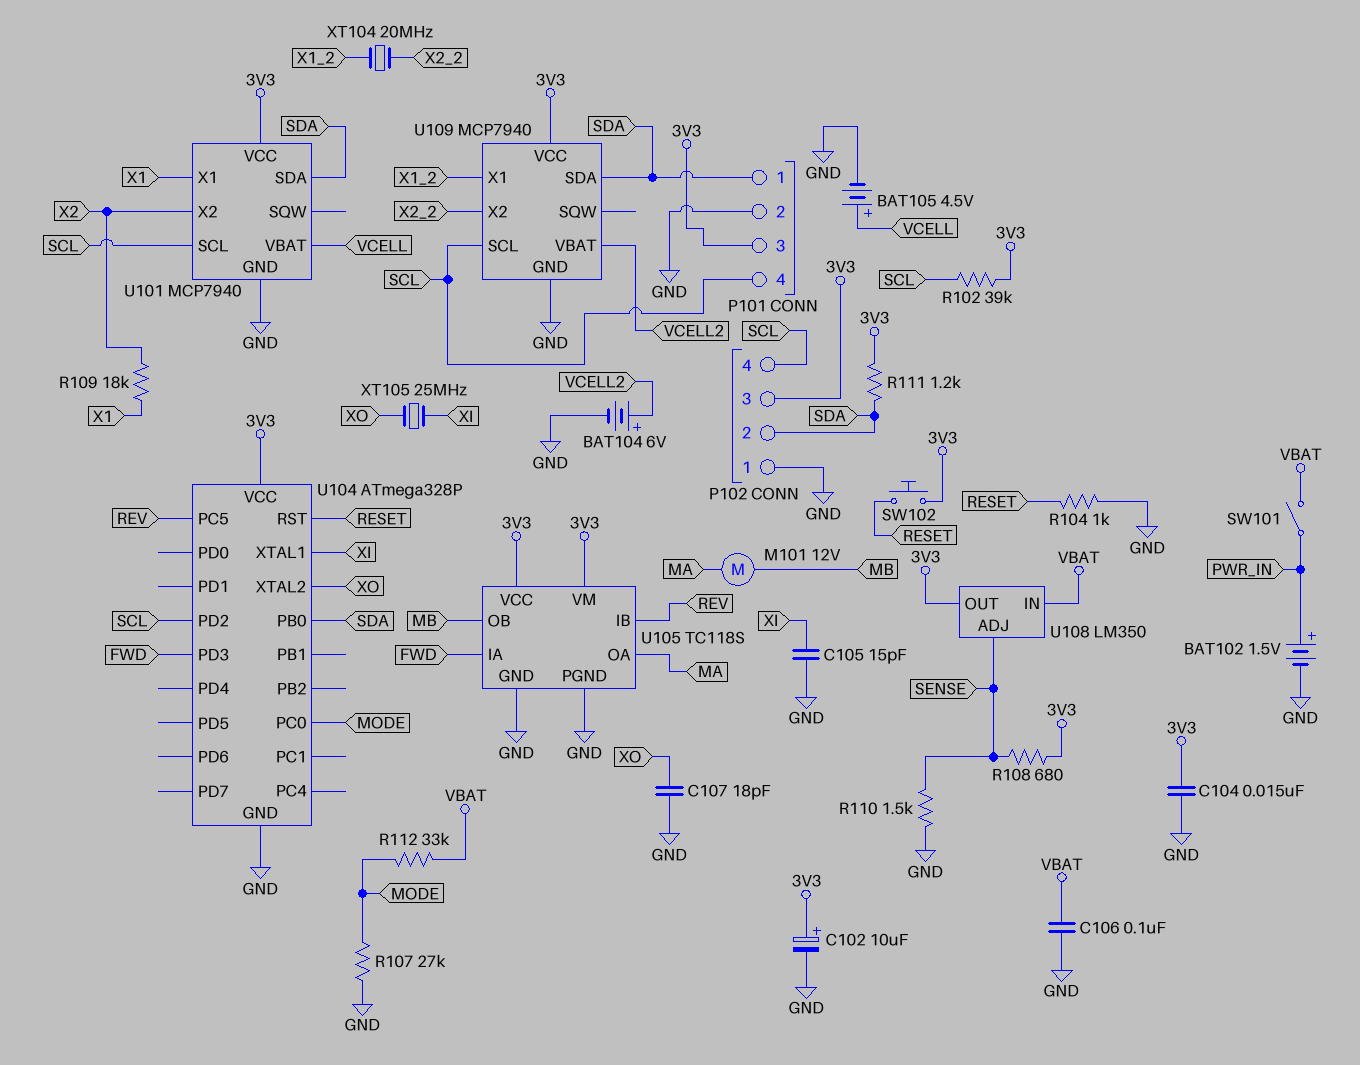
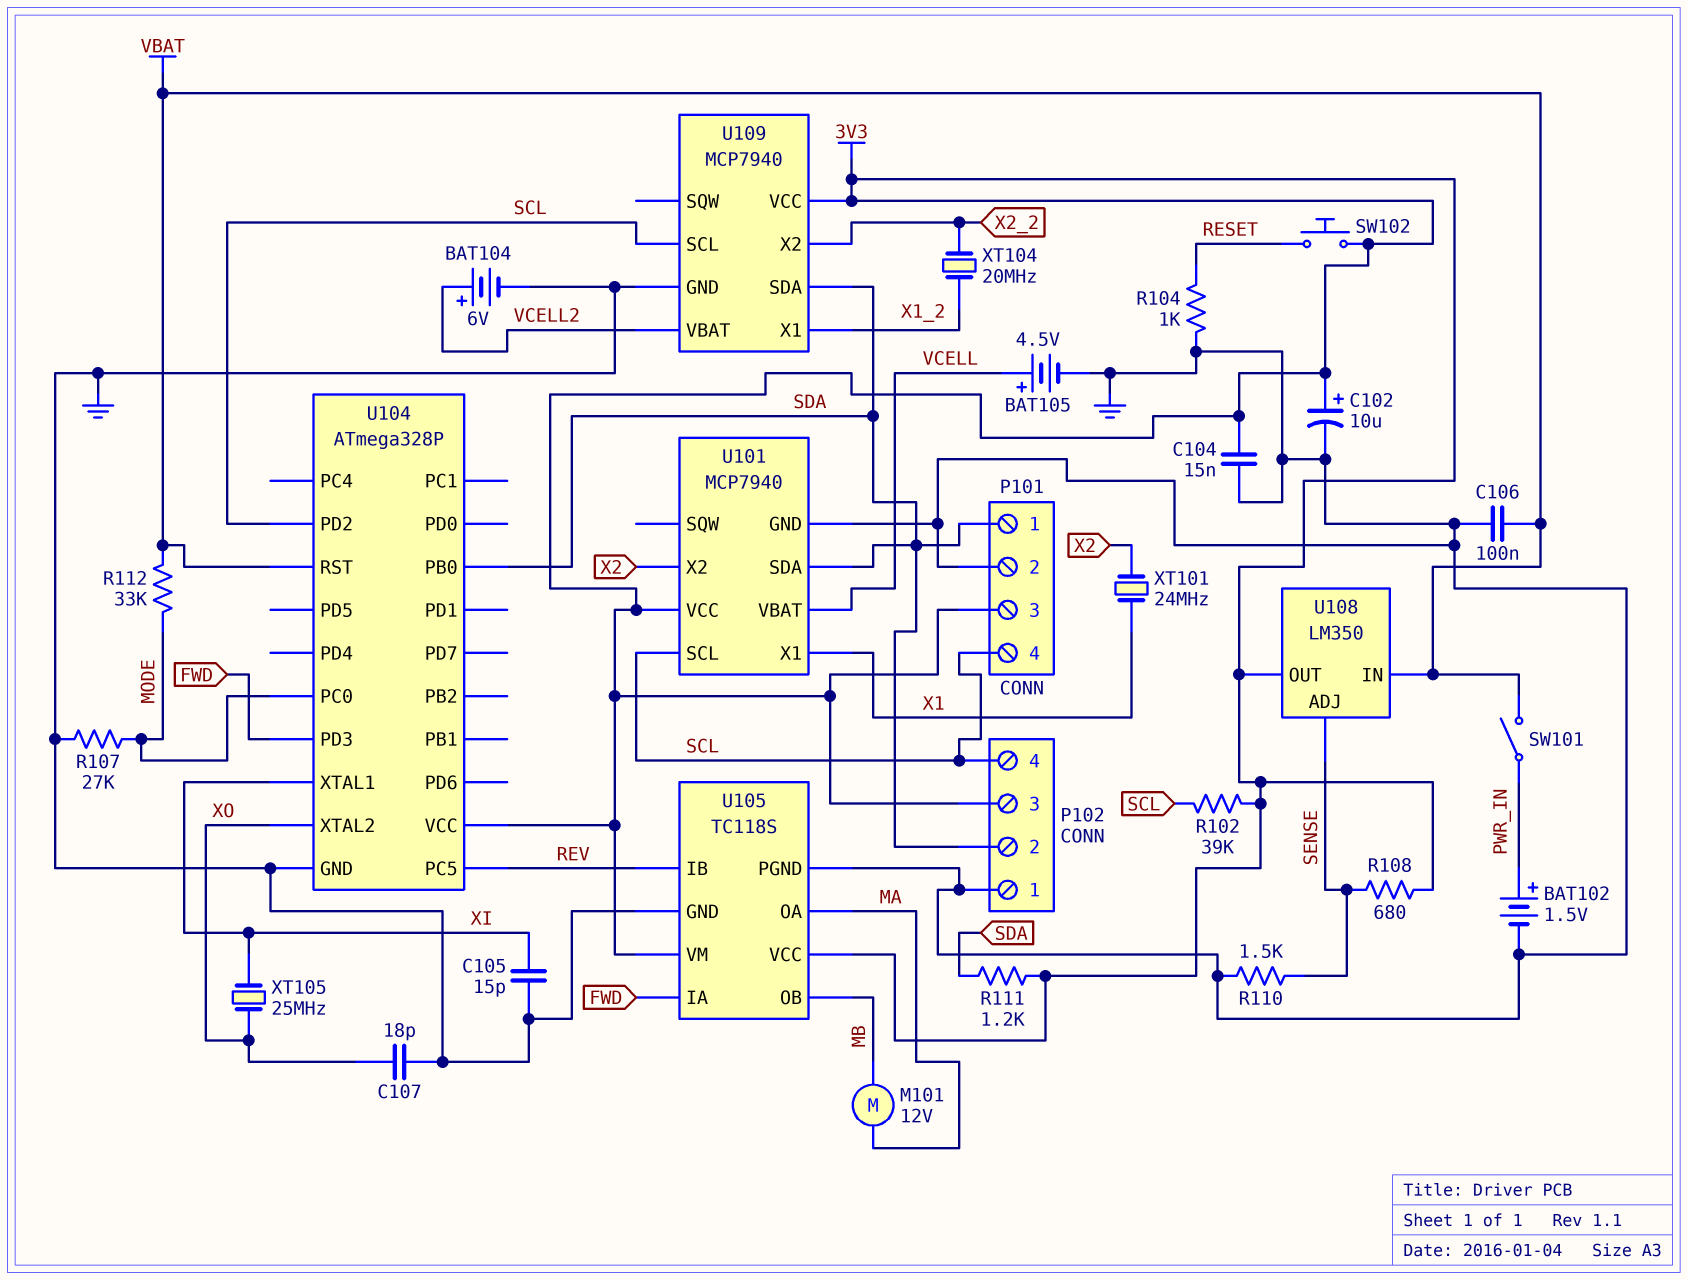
R109: 18k (X1, X2) -> none
U104 pin RST: RESET -> VBAT
XT101: none -> 24MHz (X1, X2)

